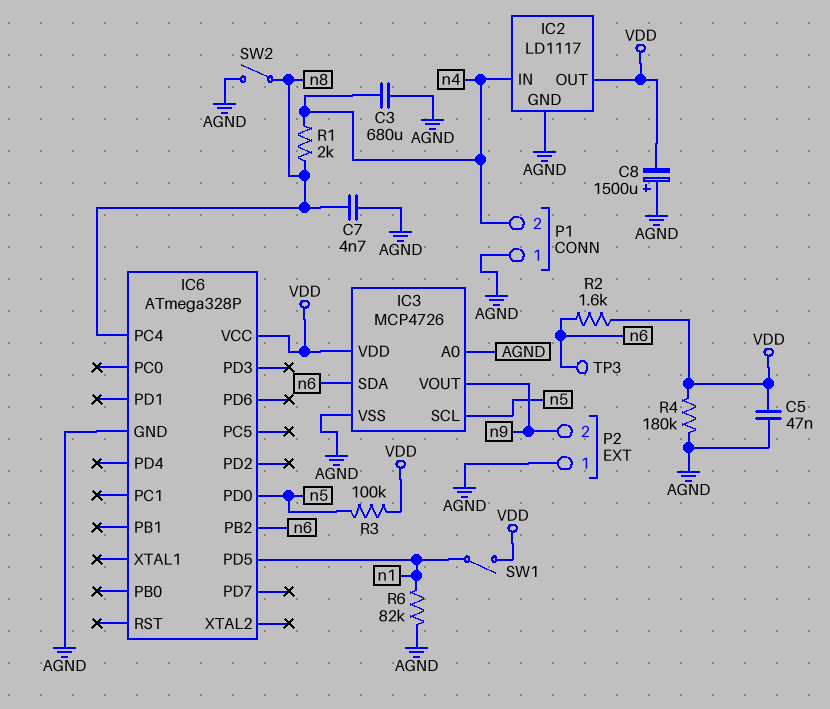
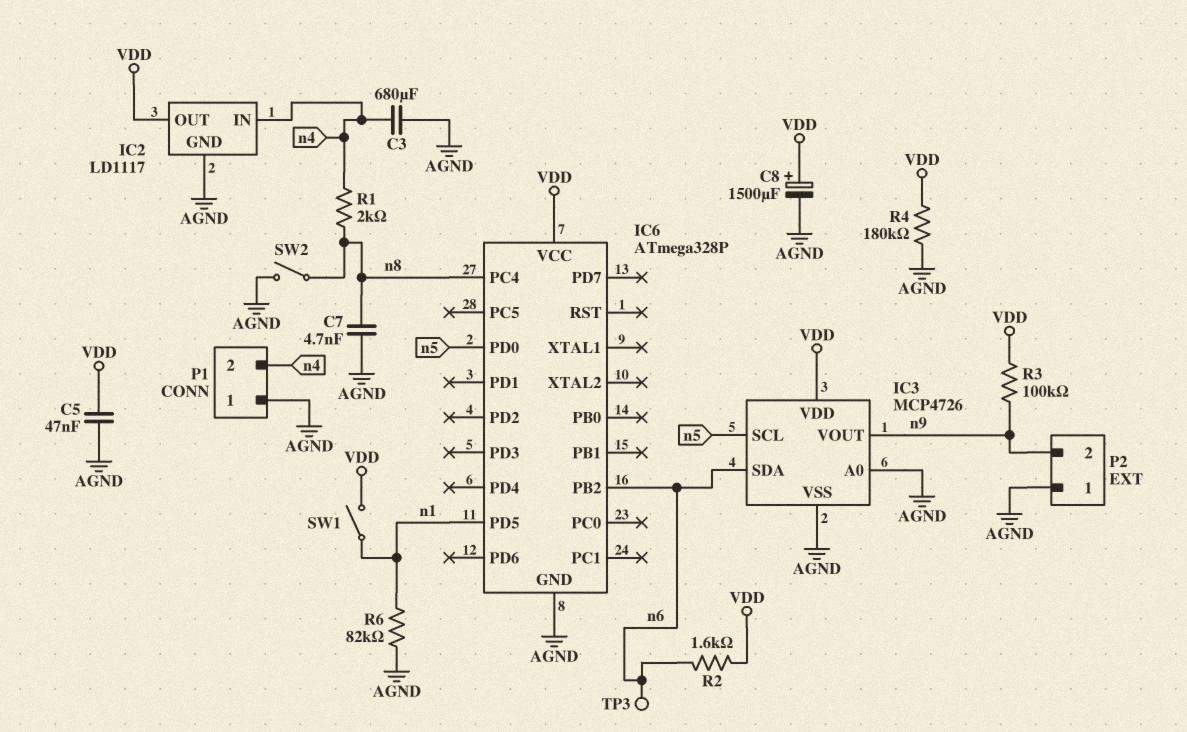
C8: 1500uF (plus AGND, minus VDD) -> 1500uF (plus VDD, minus AGND)
R3: 100k (VDD, n5) -> 100k (VDD, n9)

